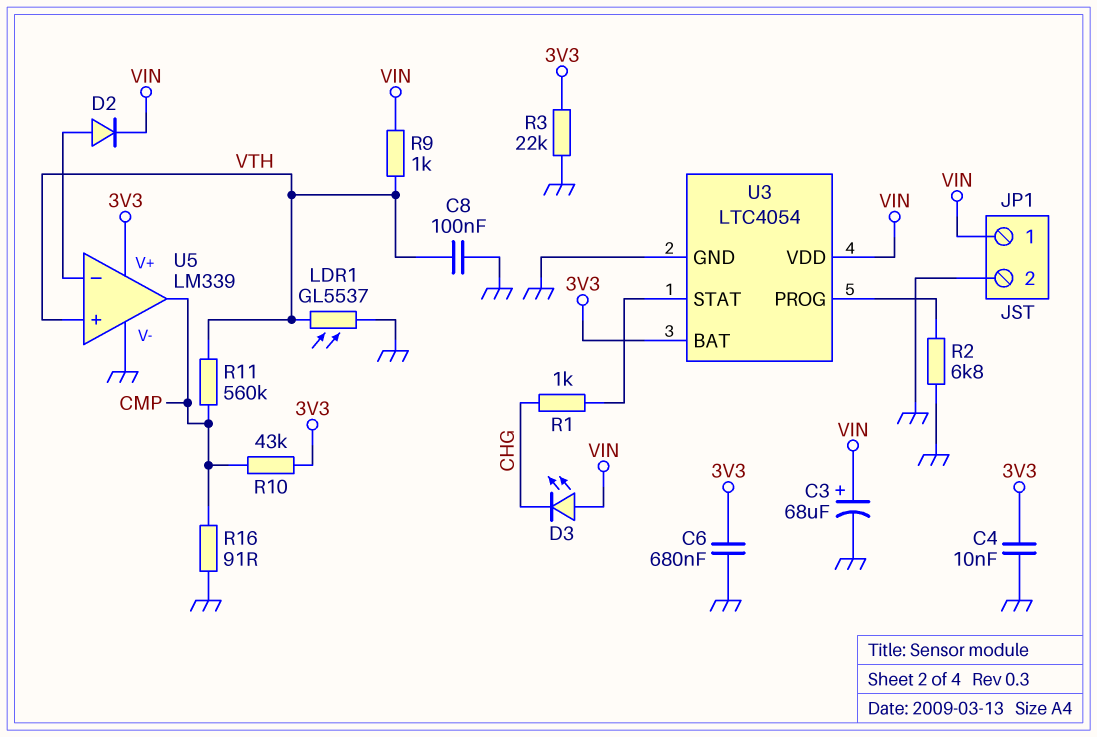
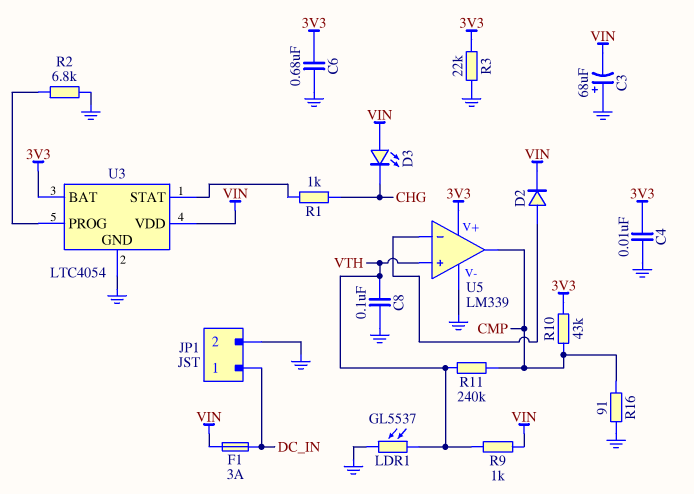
C3: 68uF (plus VIN, minus GND) -> 68uF (plus GND, minus VIN)
F1: none -> 3A (DC_IN, VIN)
JP1 pin 1: VIN -> DC_IN
R11: 560k (CMP, VTH) -> 240k (CMP, VTH)

